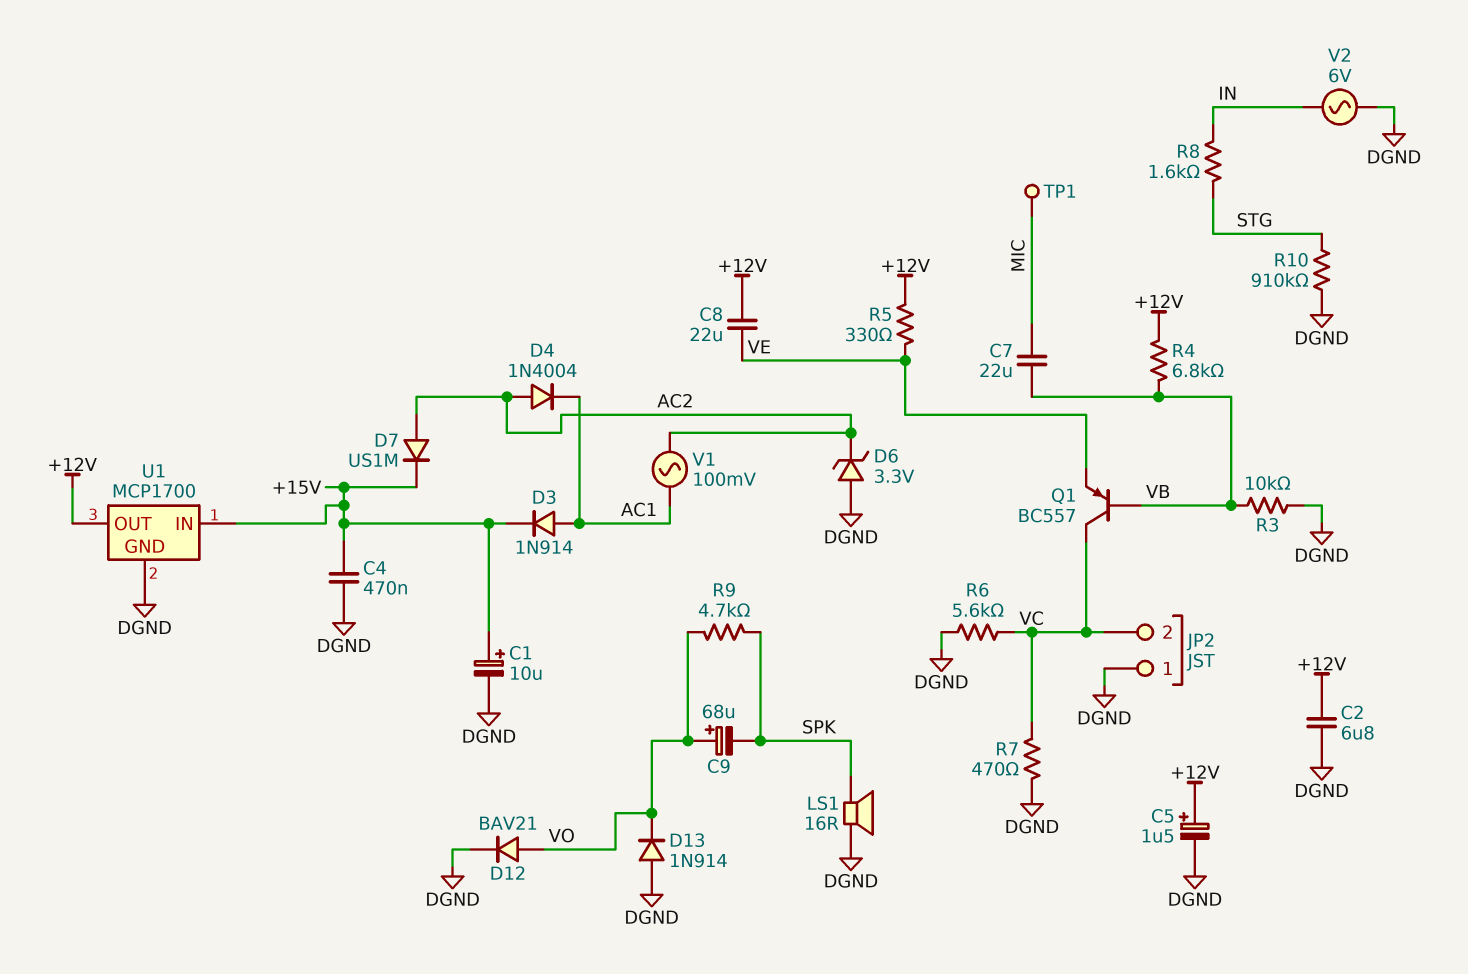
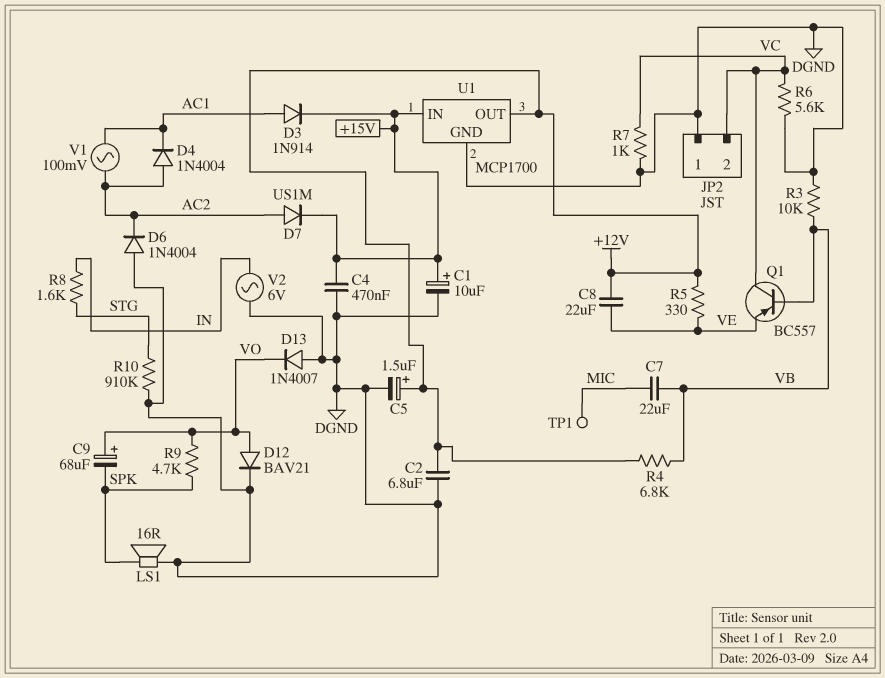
D6: zener 3.3V (A DGND, K AC2) -> diode 1N4004 (A DGND, K AC2)
D13: diode 1N914 (A DGND, K VO) -> diode 1N4007 (A DGND, K VO)
R7: 470 (DGND, VC) -> 1k (DGND, VC)

